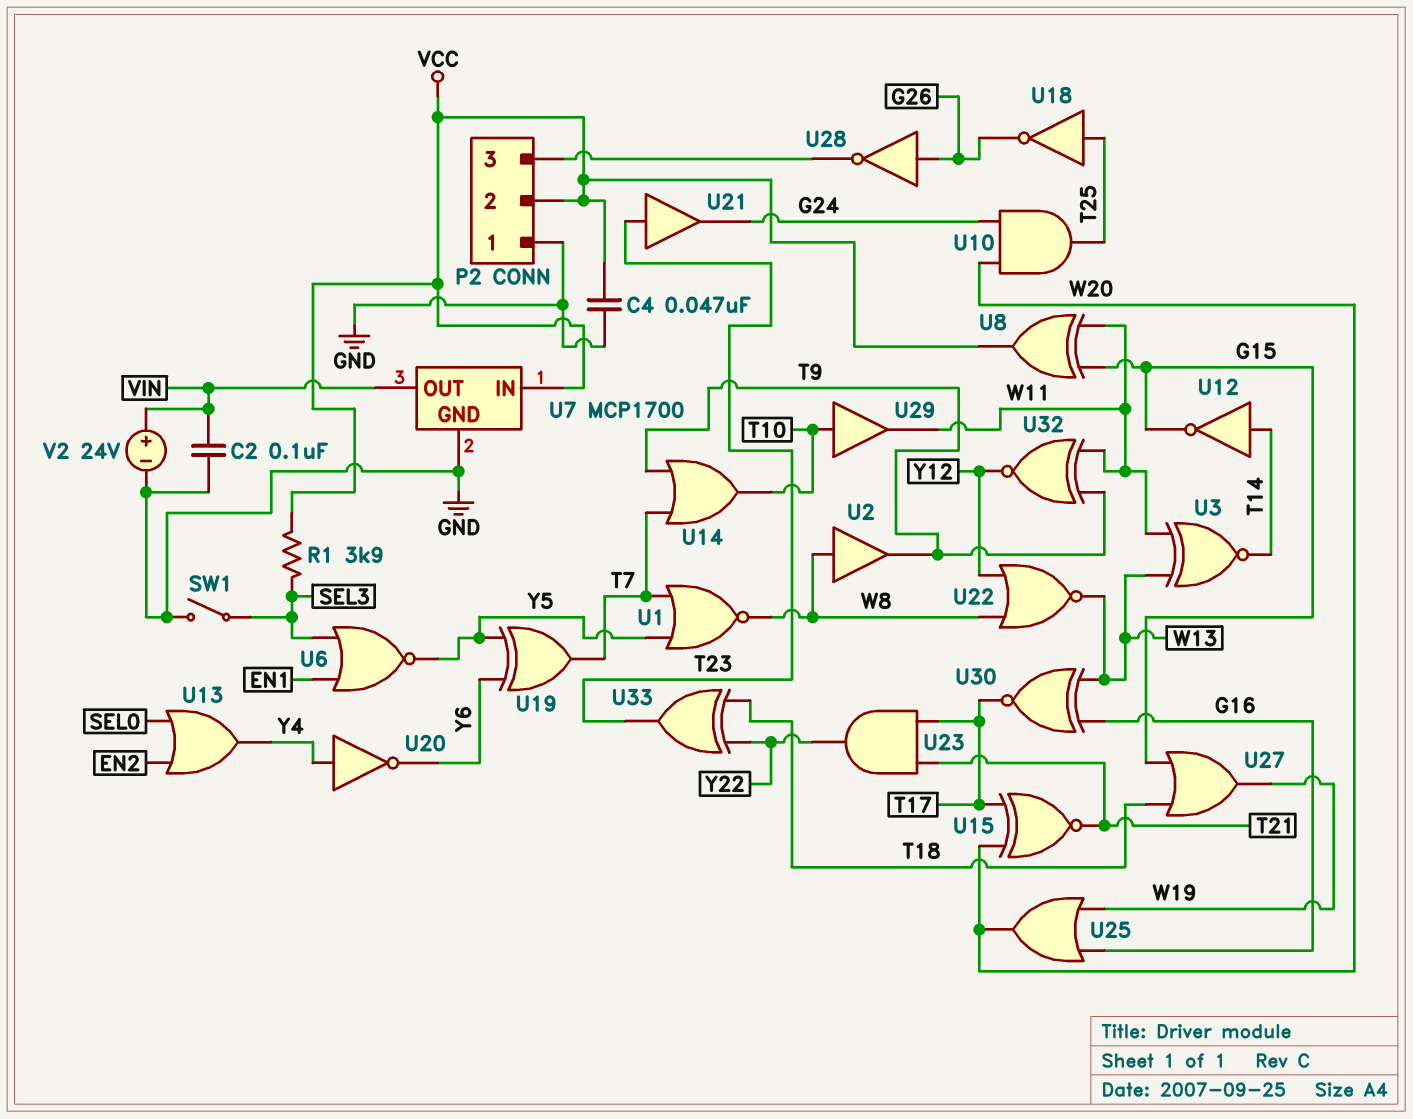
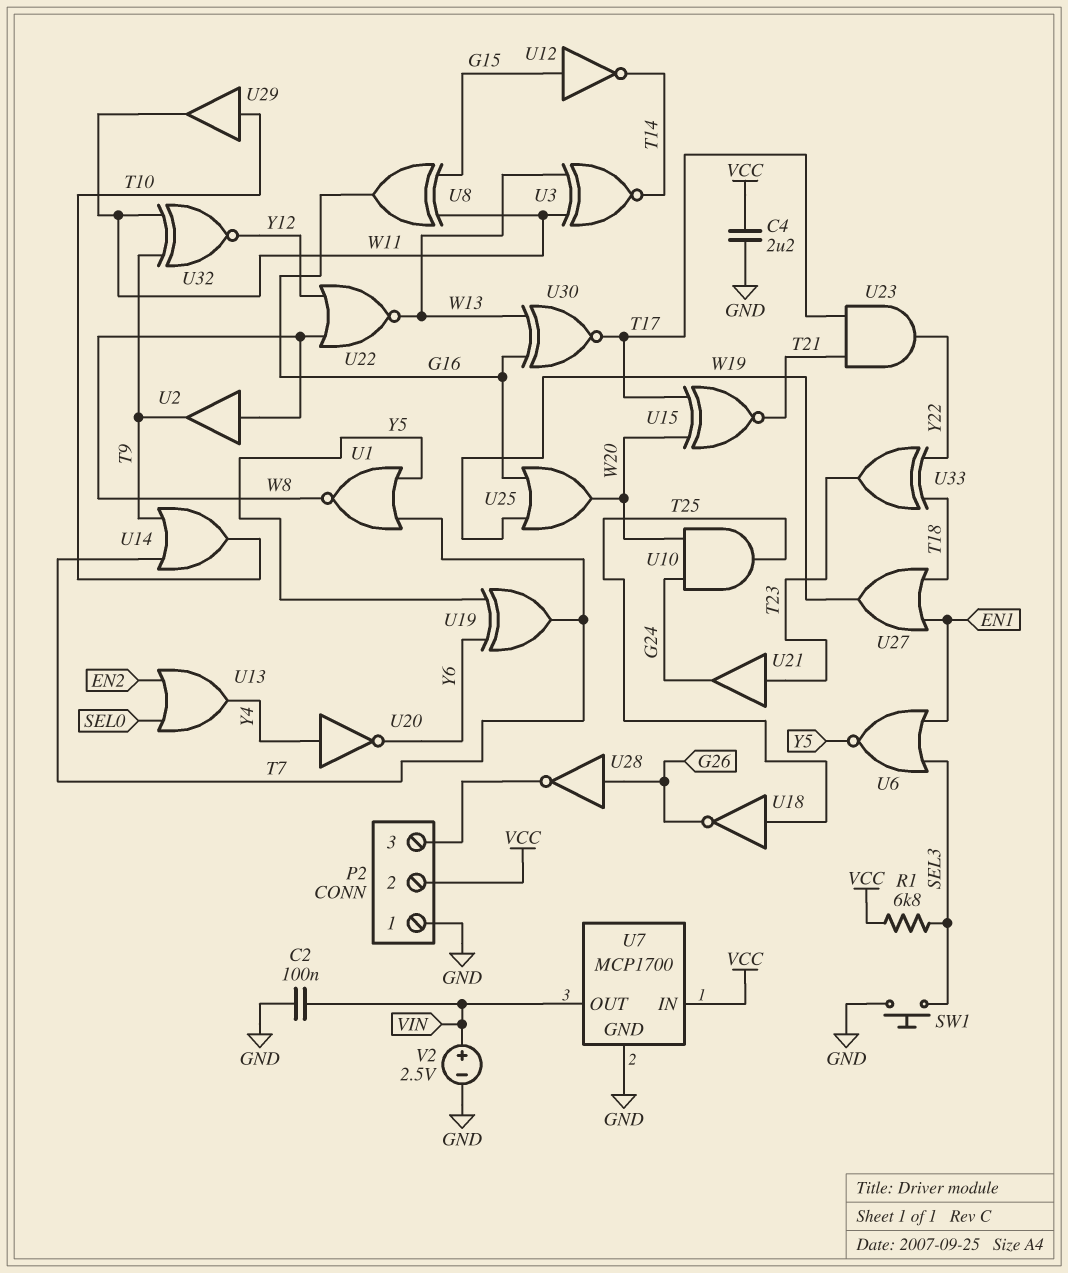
C4: 47nF (GND, VCC) -> 2.2uF (GND, VCC)
R1: 3.9k (SEL3, VCC) -> 6.8k (SEL3, VCC)
SW1: switch (GND, SEL3) -> button (GND, SEL3)
U8: XOR (in G15, in W11, out VCC) -> XOR (in G15, in W11, out G16)
U12: NOT (in T14, out G15) -> NOT (in G15, out T14)
U27: OR (in G15, in T18, out W19) -> OR (in EN1, in T18, out W19)
V2: 24V (plus VIN, minus GND) -> 2.5V (plus VIN, minus GND)

